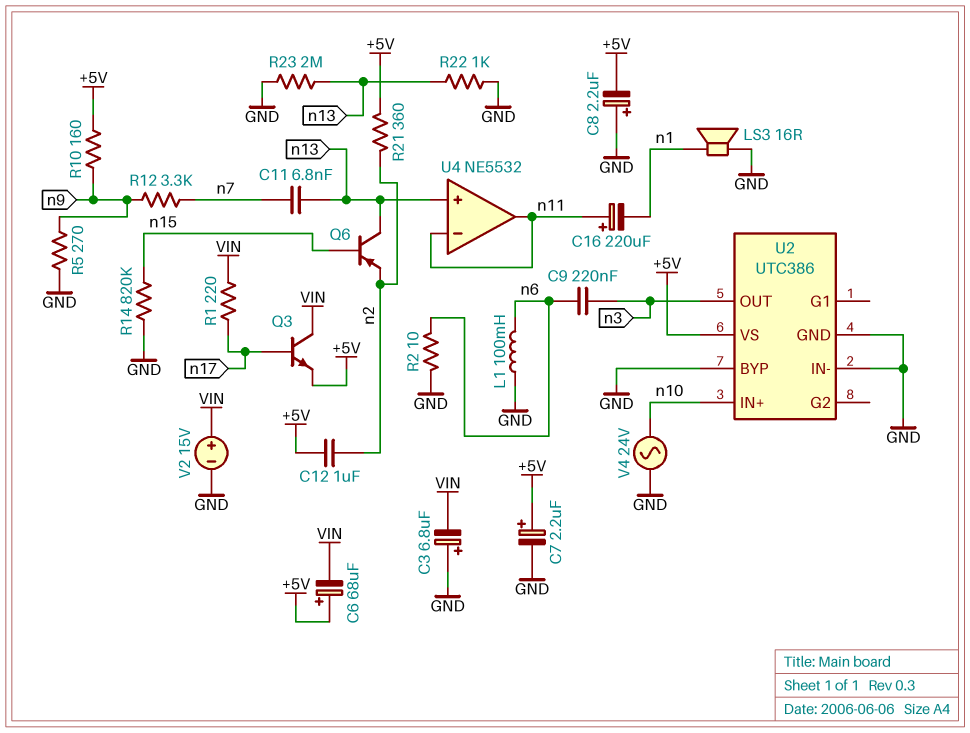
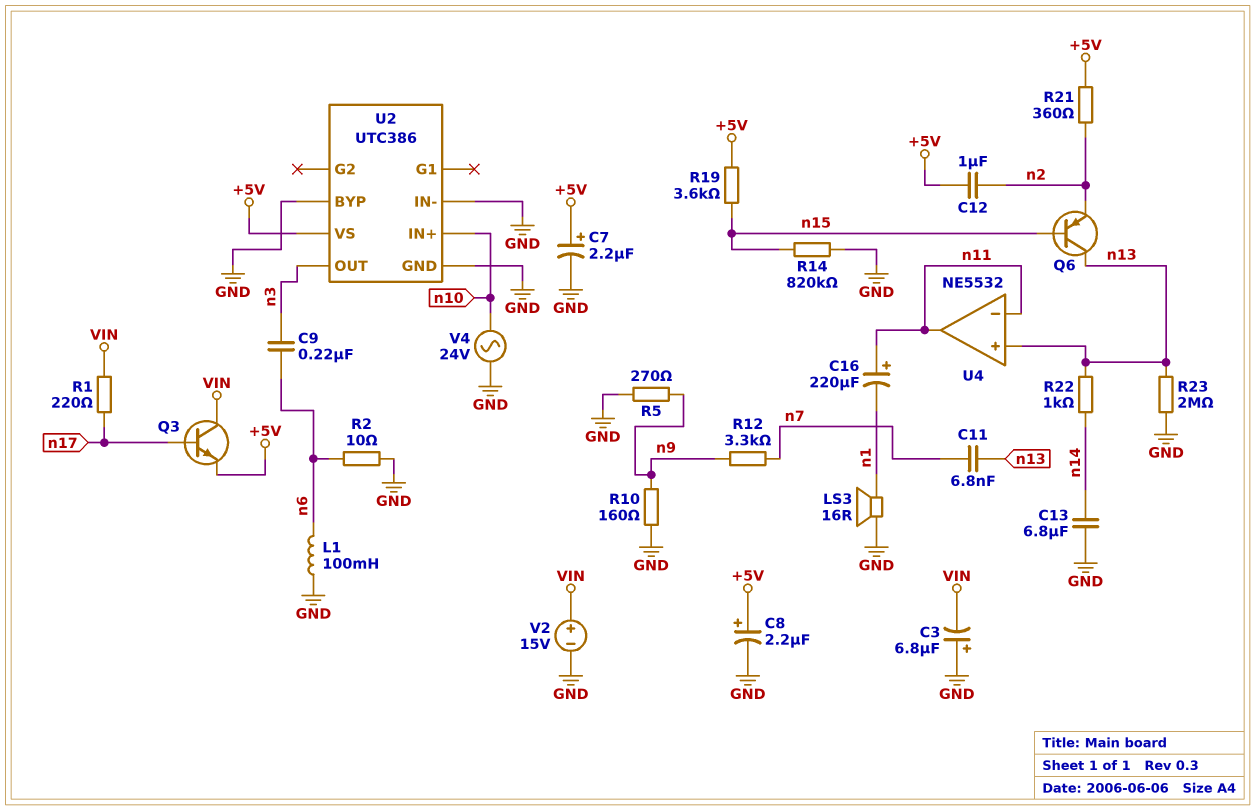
C6: 68uF (plus +5V, minus VIN) -> none
C8: 2.2uF (plus GND, minus +5V) -> 2.2uF (plus +5V, minus GND)
C13: none -> 6.8uF (GND, n14)
R10: 160 (+5V, n9) -> 160 (GND, n9)
R19: none -> 3.6k (+5V, n15)
R22: 1k (GND, n13) -> 1k (n13, n14)

